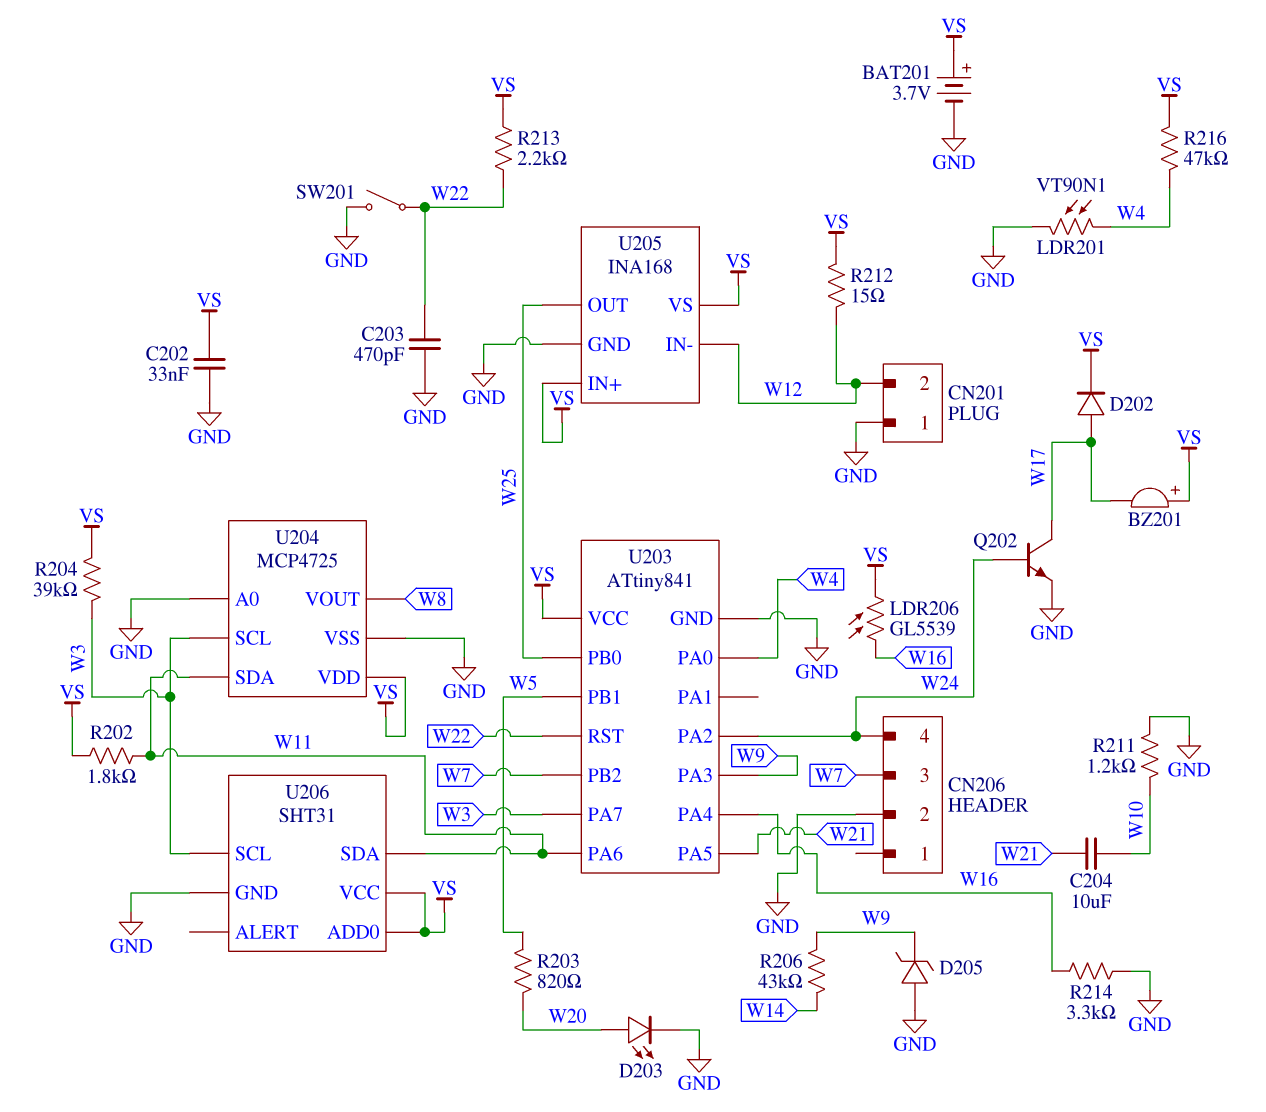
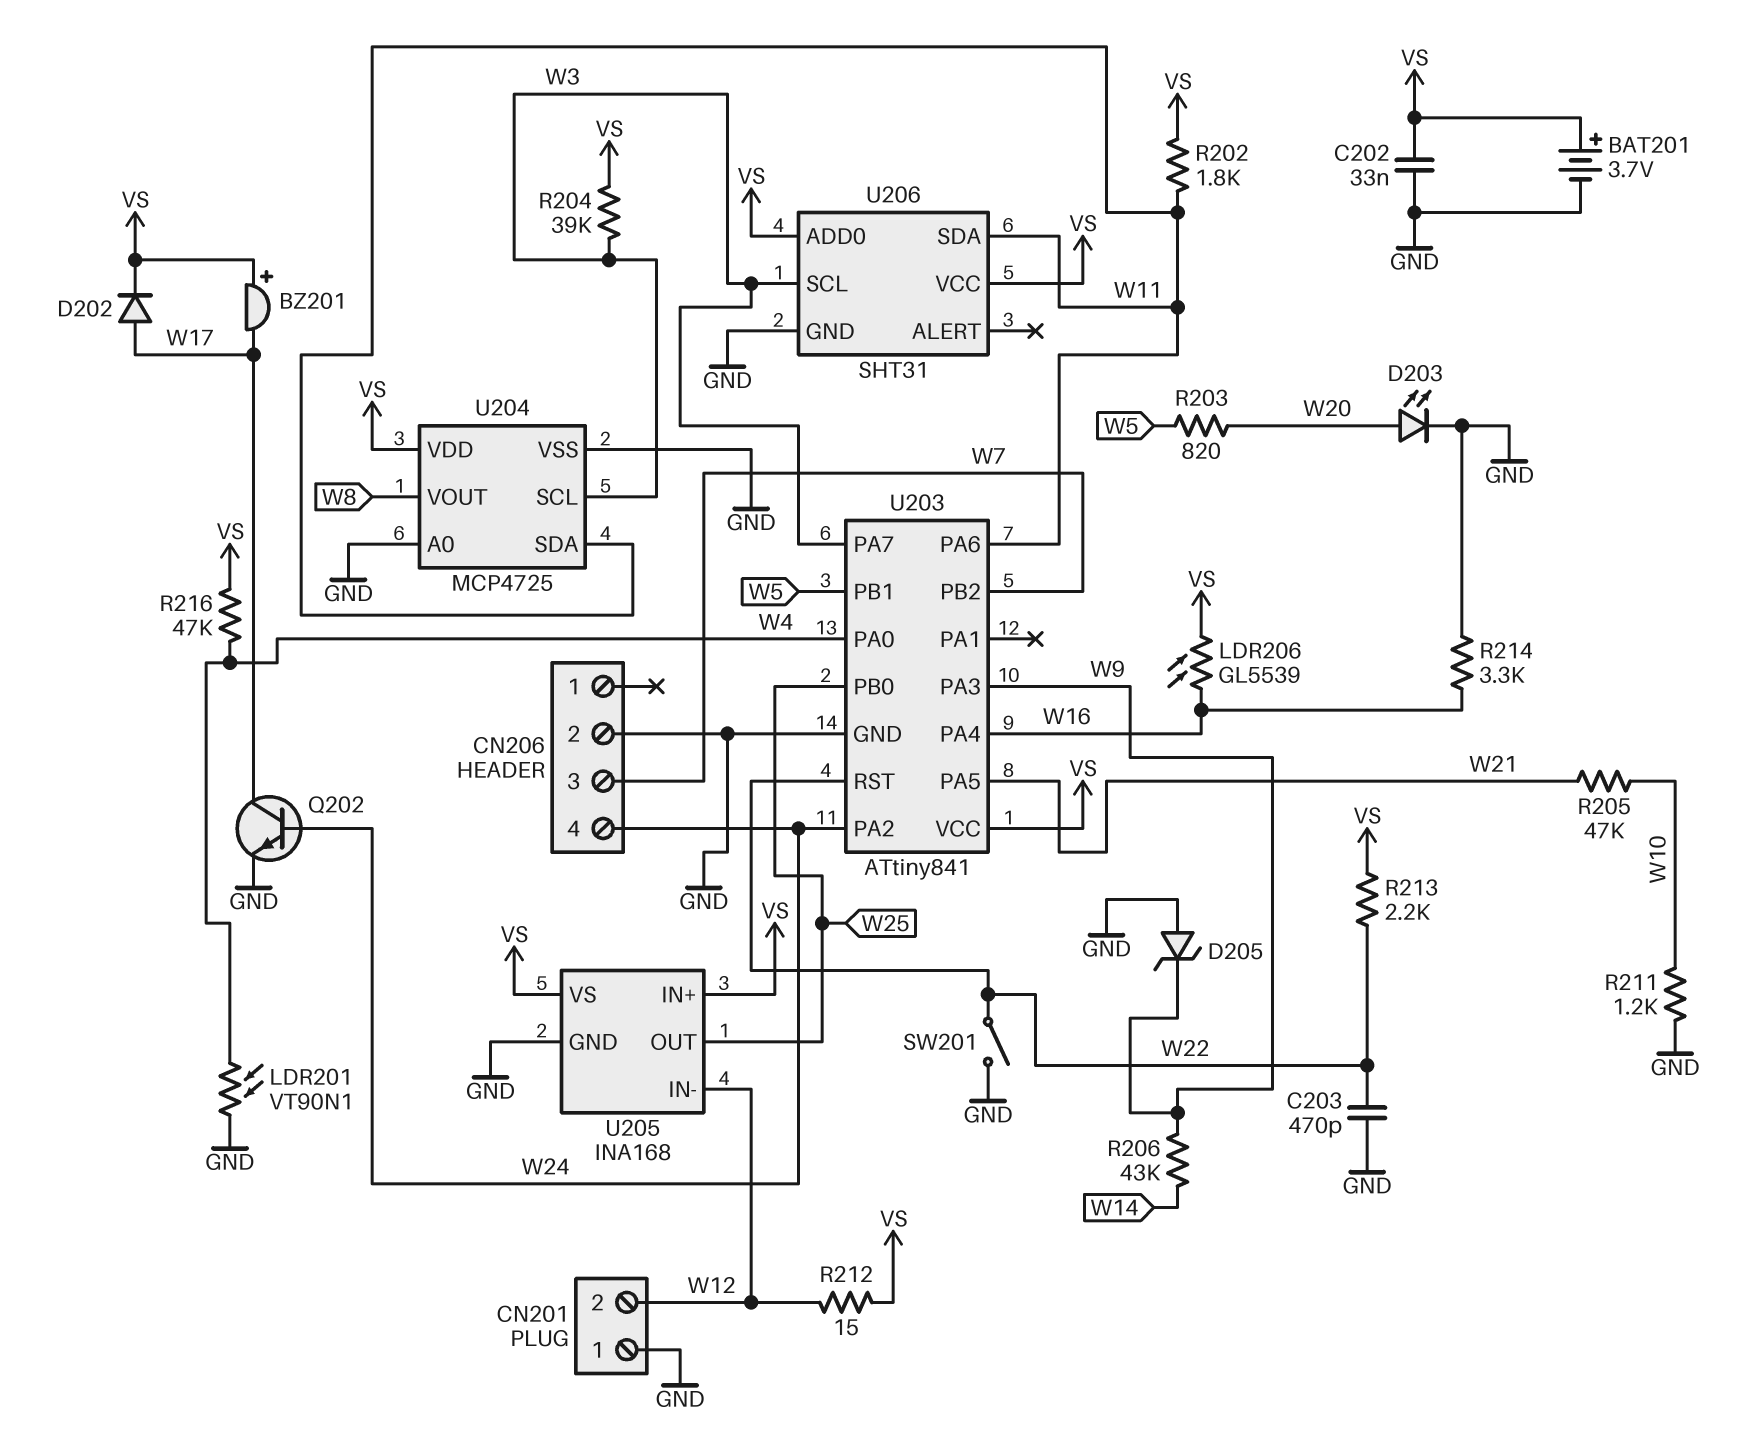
C204: 10uF (W10, W21) -> none
R205: none -> 47k (W10, W21)

